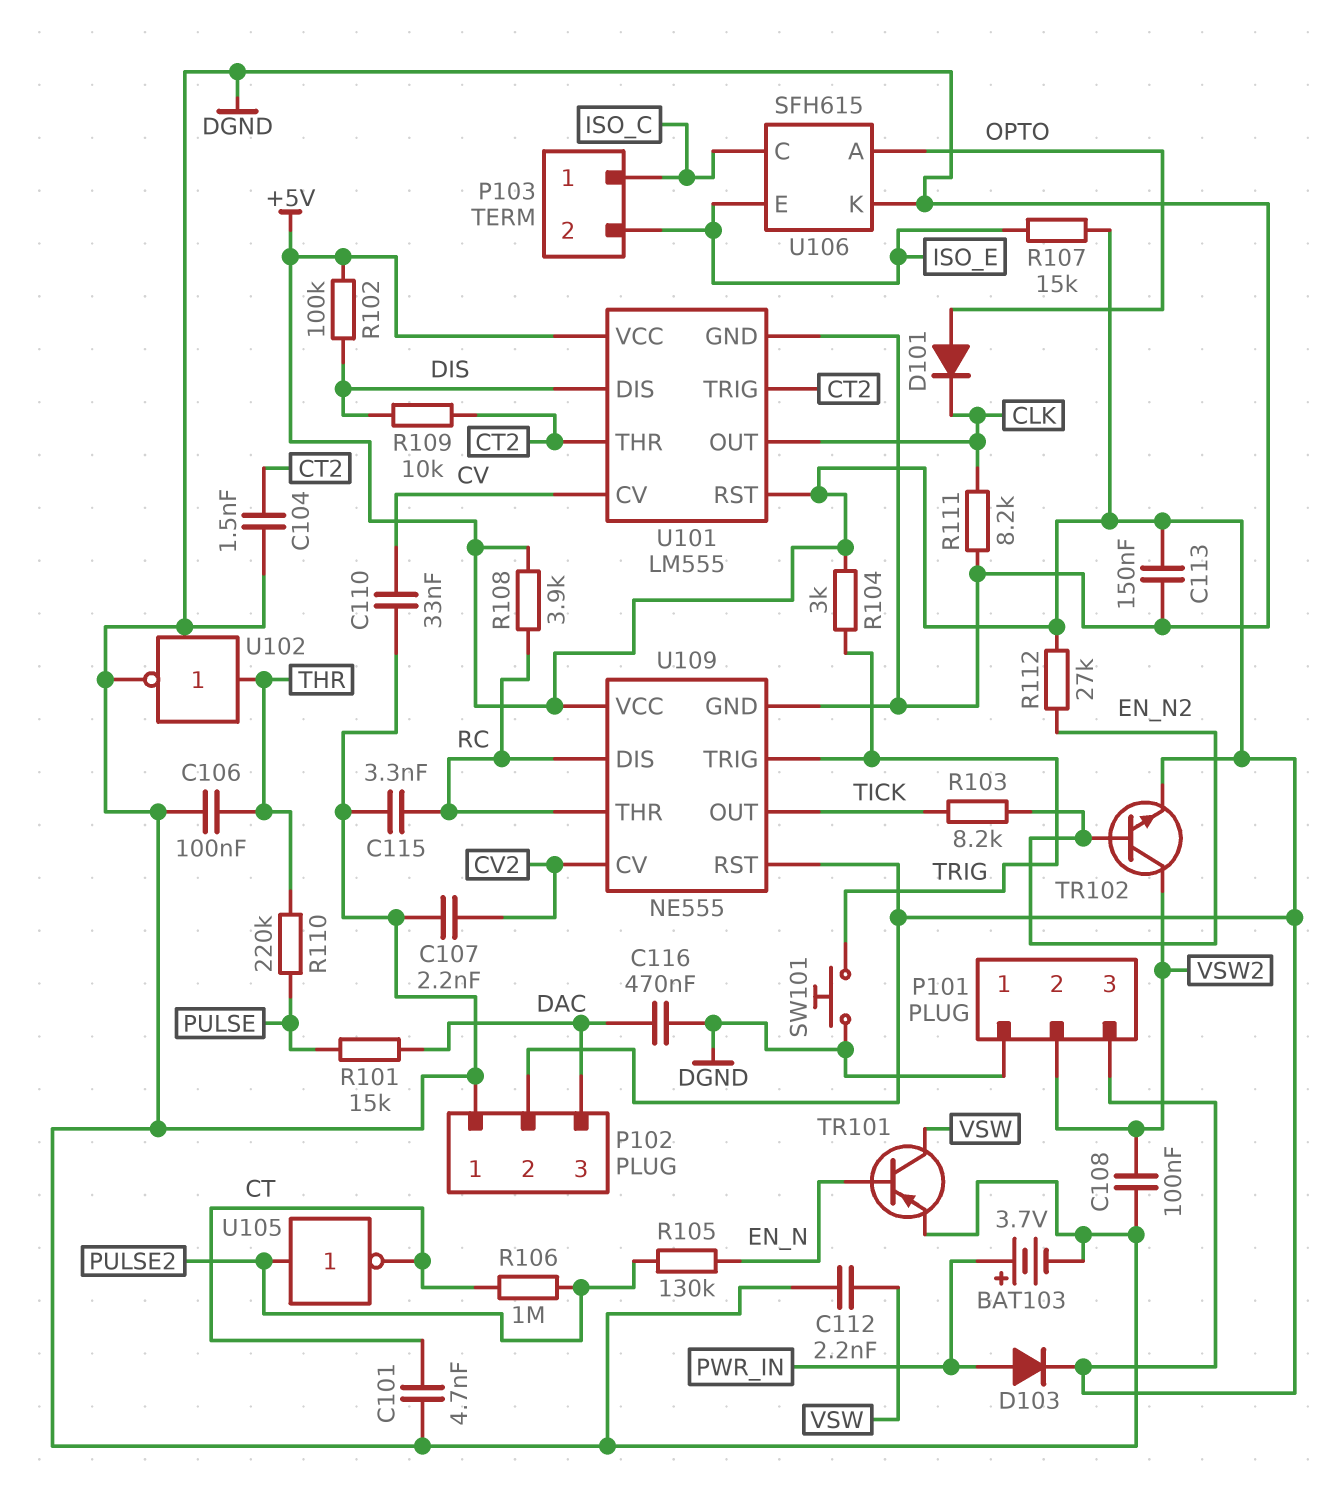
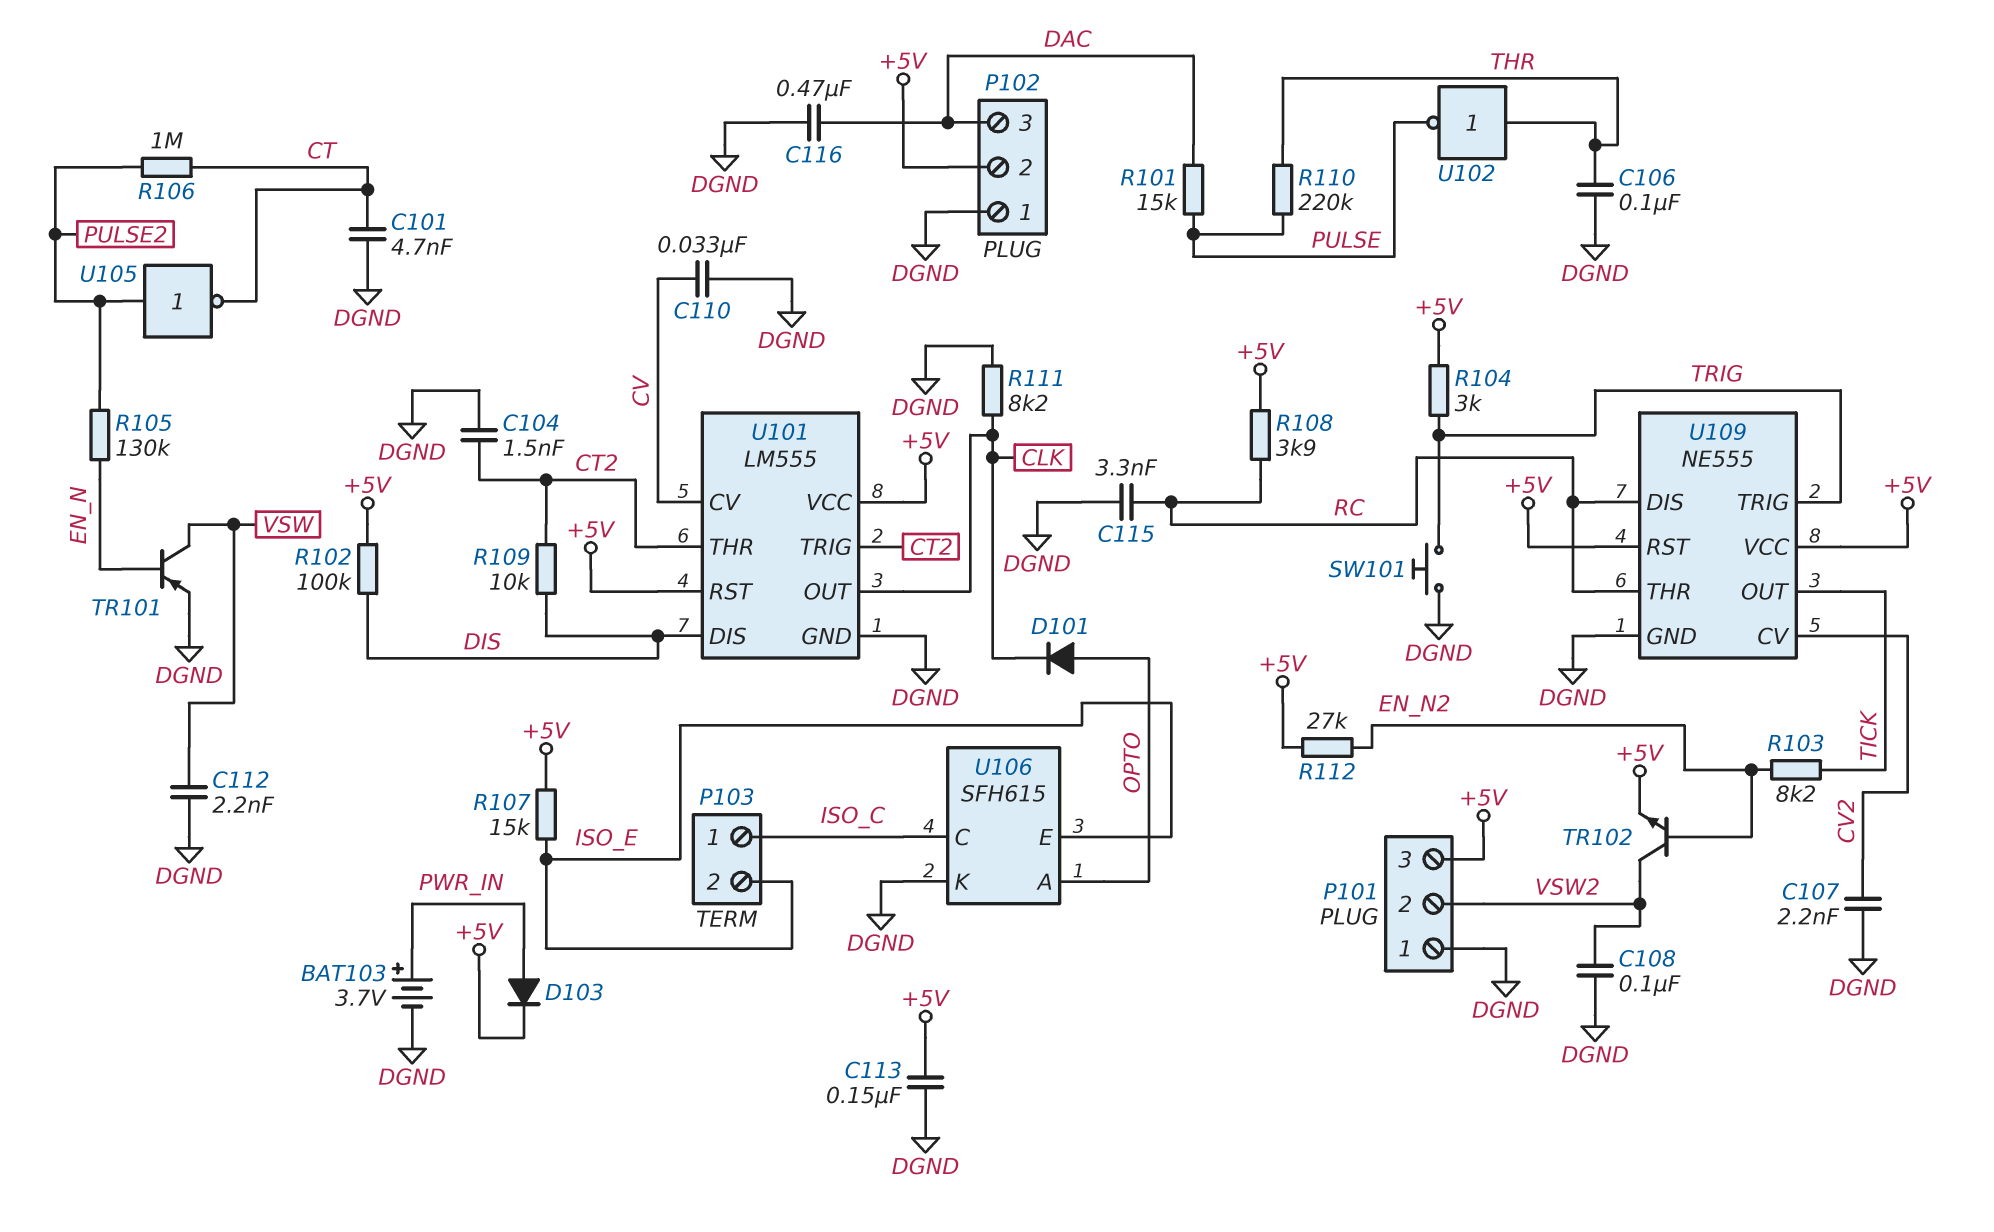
U102: NOT (in THR, out DGND) -> NOT (in THR, out PULSE)

